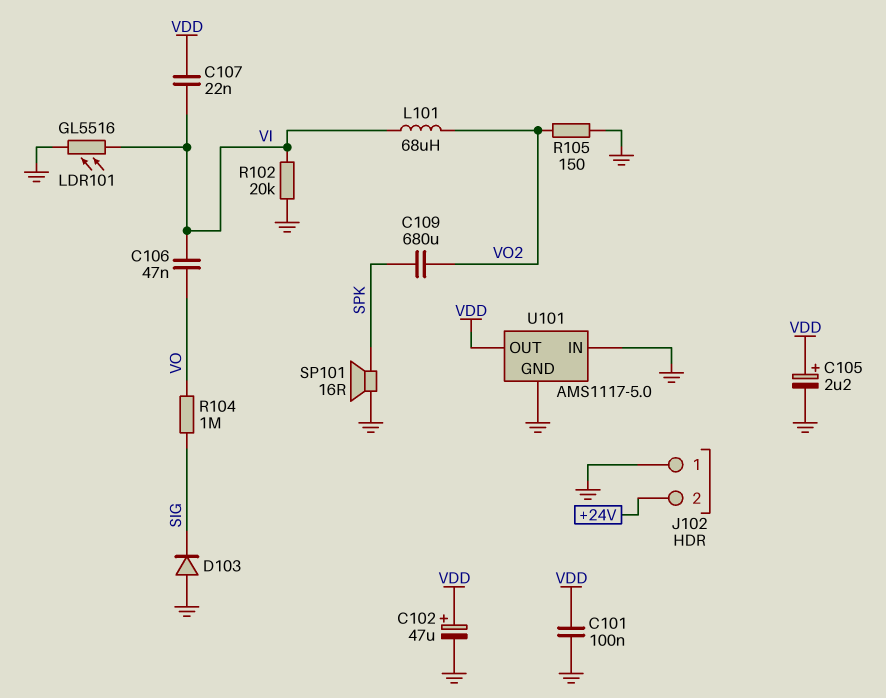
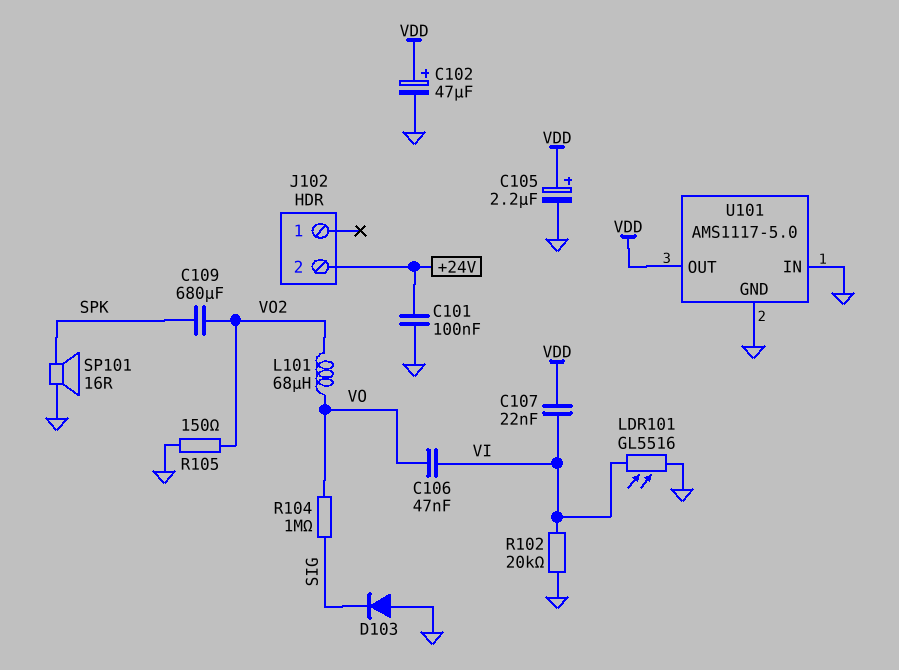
C101: 100nF (GND, VDD) -> 100nF (+24V, GND)
J102 pin 1: GND -> none
L101: 68uH (VI, VO2) -> 68uH (VO, VO2)

